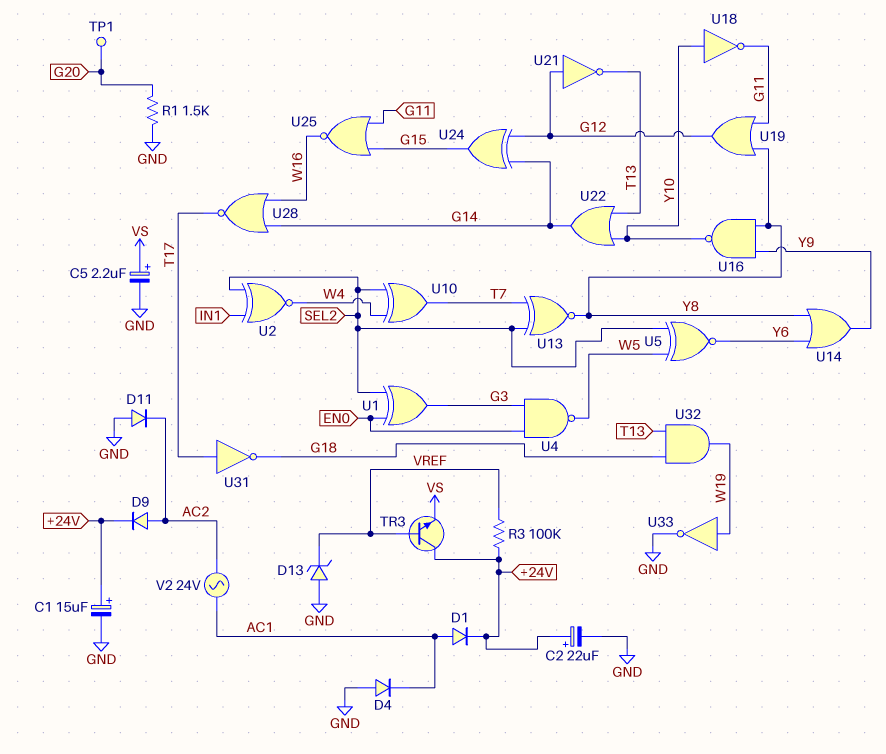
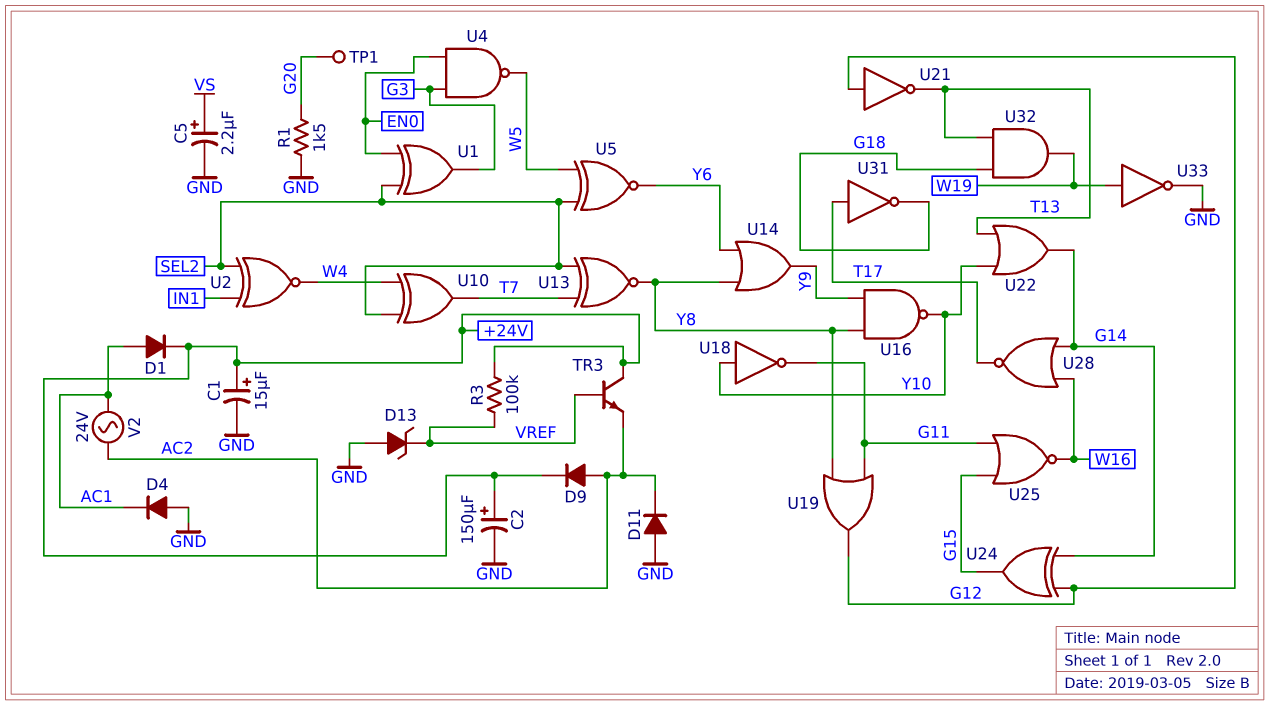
C2: 22uF (plus +24V, minus GND) -> 150uF (plus +24V, minus GND)
TR3: NPN (B VREF, C +24V, E VS) -> NPN (B VREF, C +24V, E AC2)

